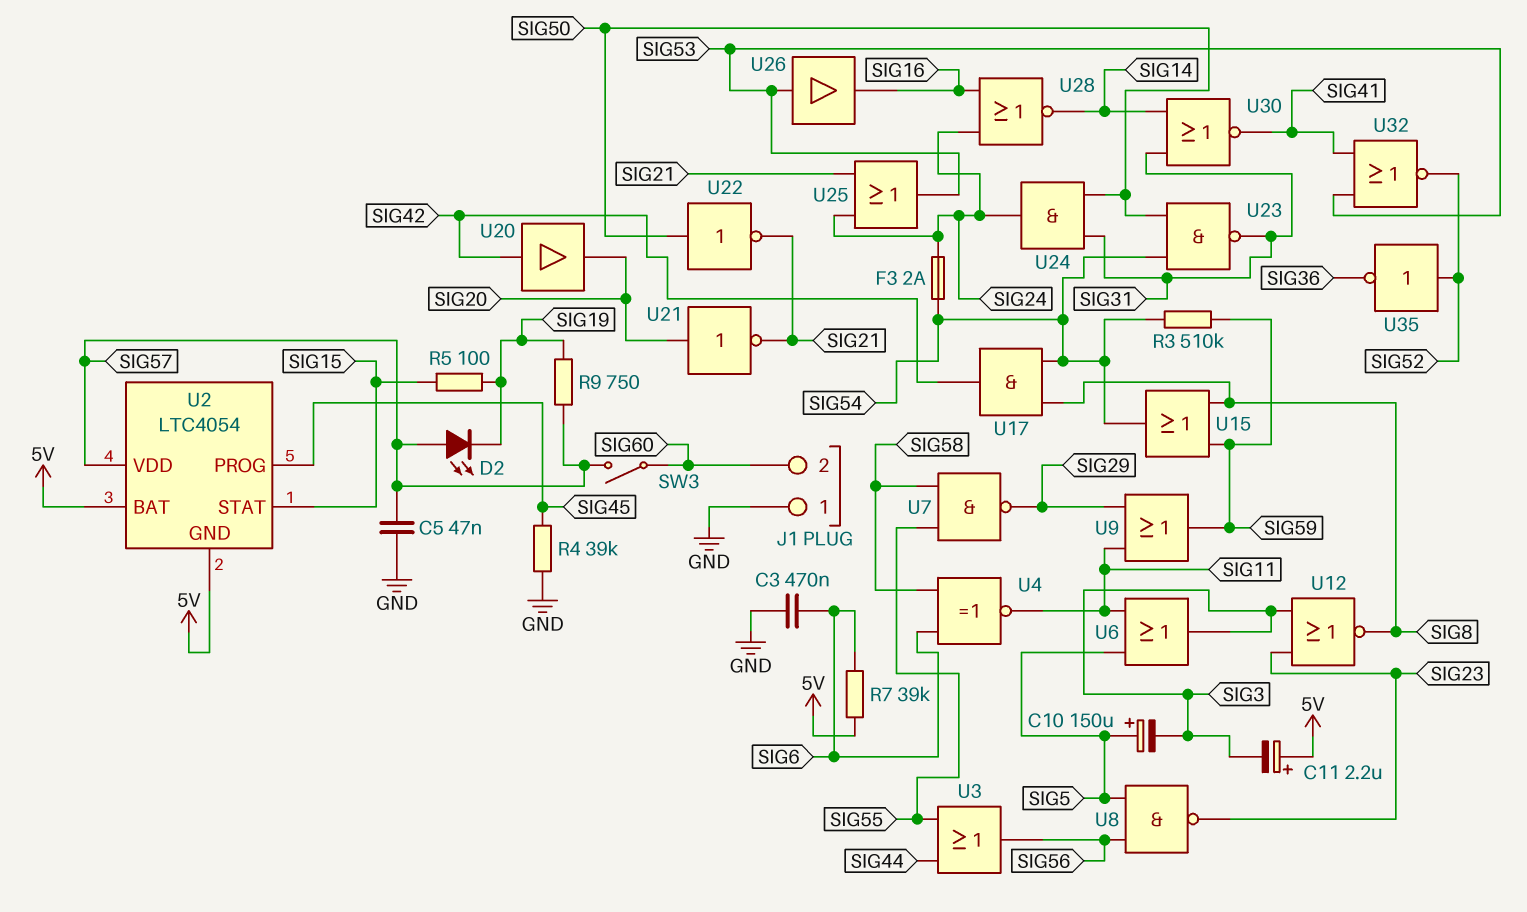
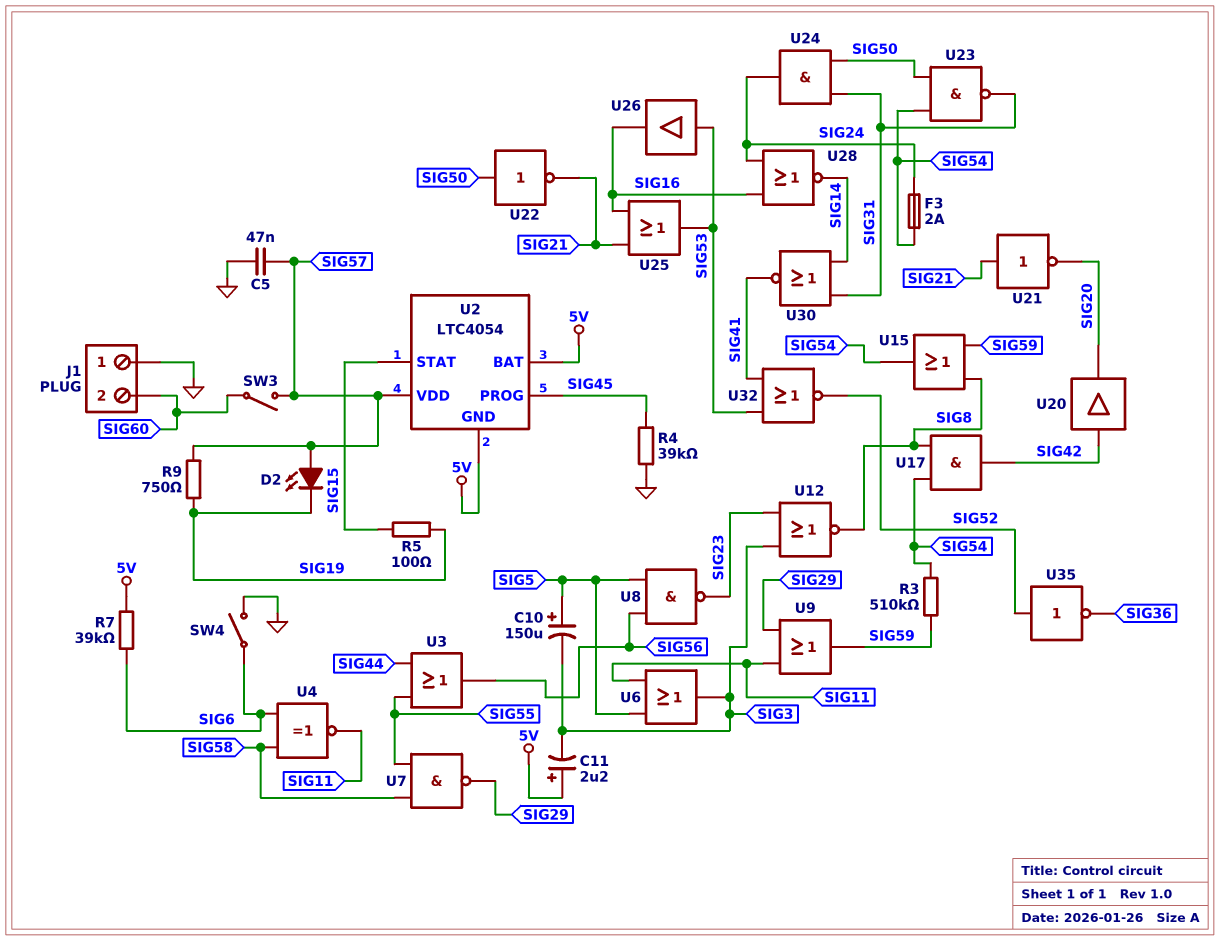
C3: 470nF (GND, SIG6) -> none
SW4: none -> switch (GND, SIG6)
U21: NOT (in SIG20, out SIG21) -> NOT (in SIG21, out SIG20)
U25: OR (in SIG21, in SIG24, out SIG53) -> OR (in SIG16, in SIG21, out SIG53)

